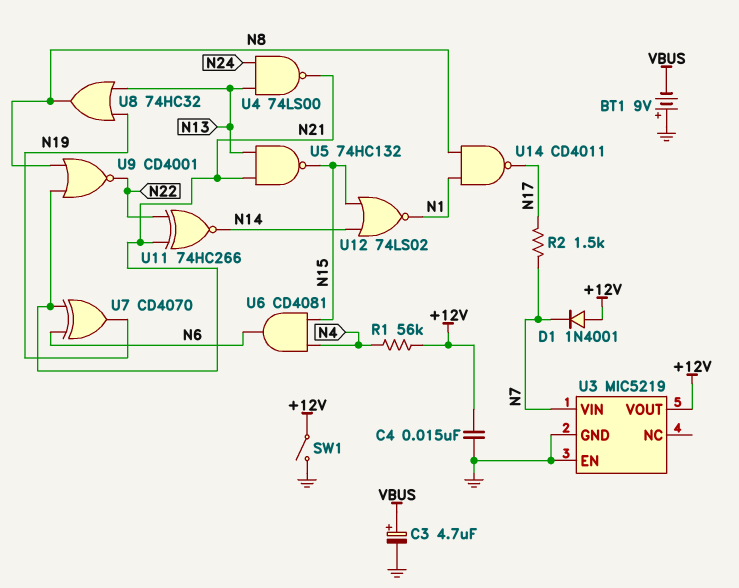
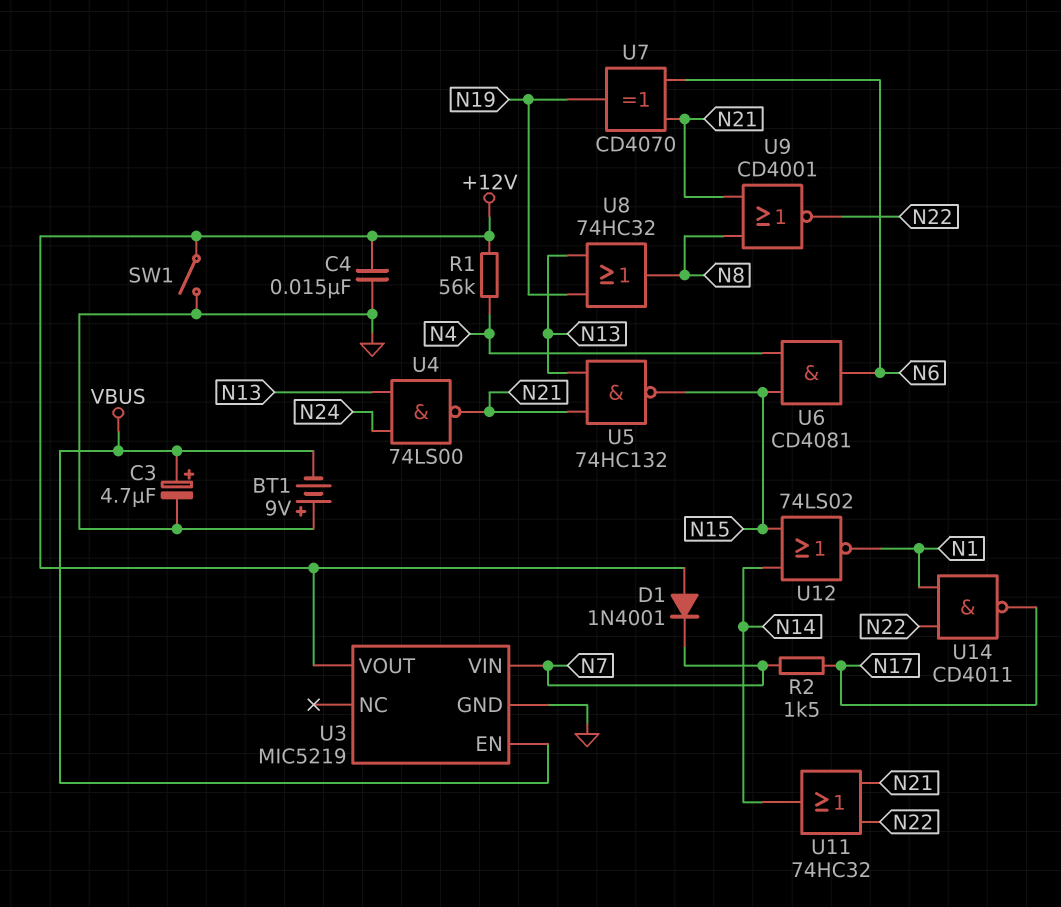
U3 pin EN: GND -> VBUS
U11: XNOR 74HC266 (in N21, in N22, out N14) -> OR 74HC32 (in N21, in N22, out N14)
U14: NAND CD4011 (in N1, in N8, out N17) -> NAND CD4011 (in N1, in N22, out N17)

